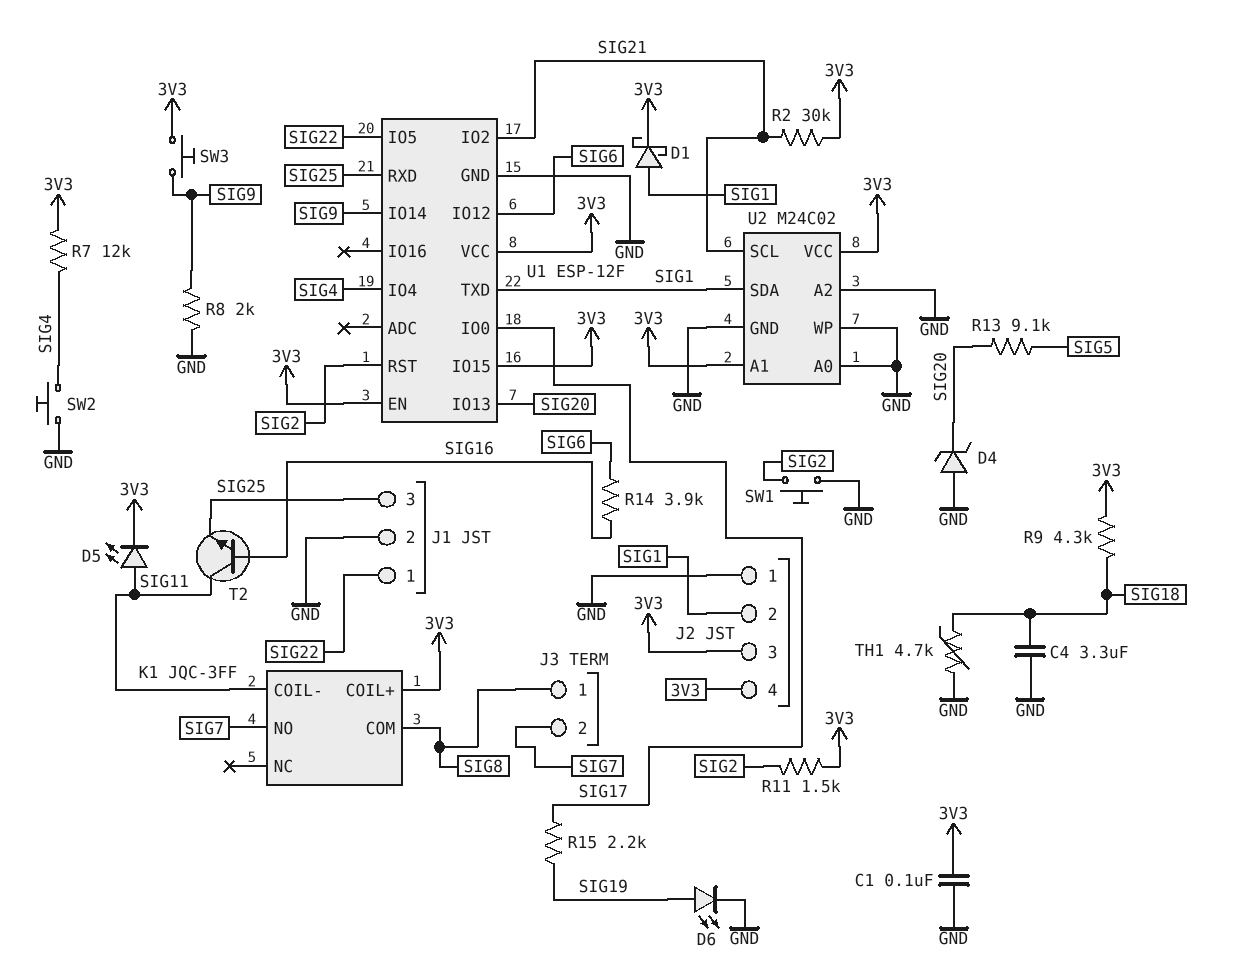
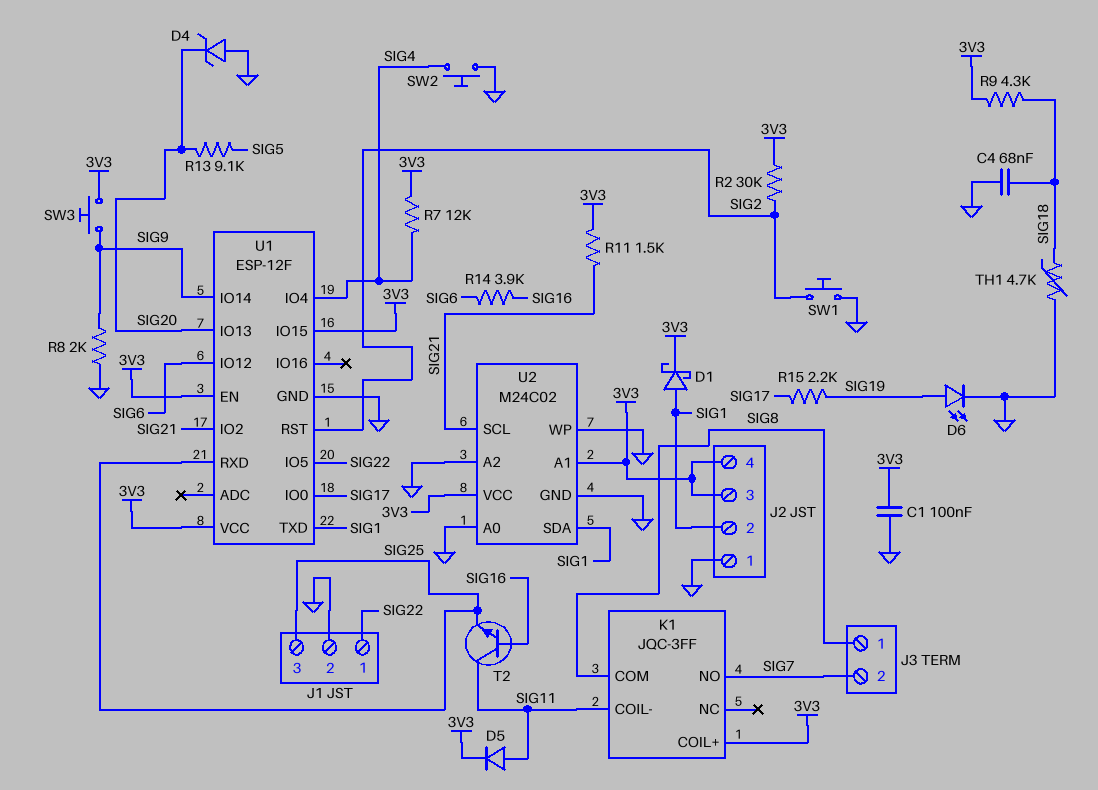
C4: 3.3uF (GND, SIG18) -> 68nF (GND, SIG18)
D5: LED (A SIG11, K 3V3) -> diode (A SIG11, K 3V3)
R2: 30k (3V3, SIG21) -> 30k (3V3, SIG2)
R11: 1.5k (3V3, SIG2) -> 1.5k (3V3, SIG21)

